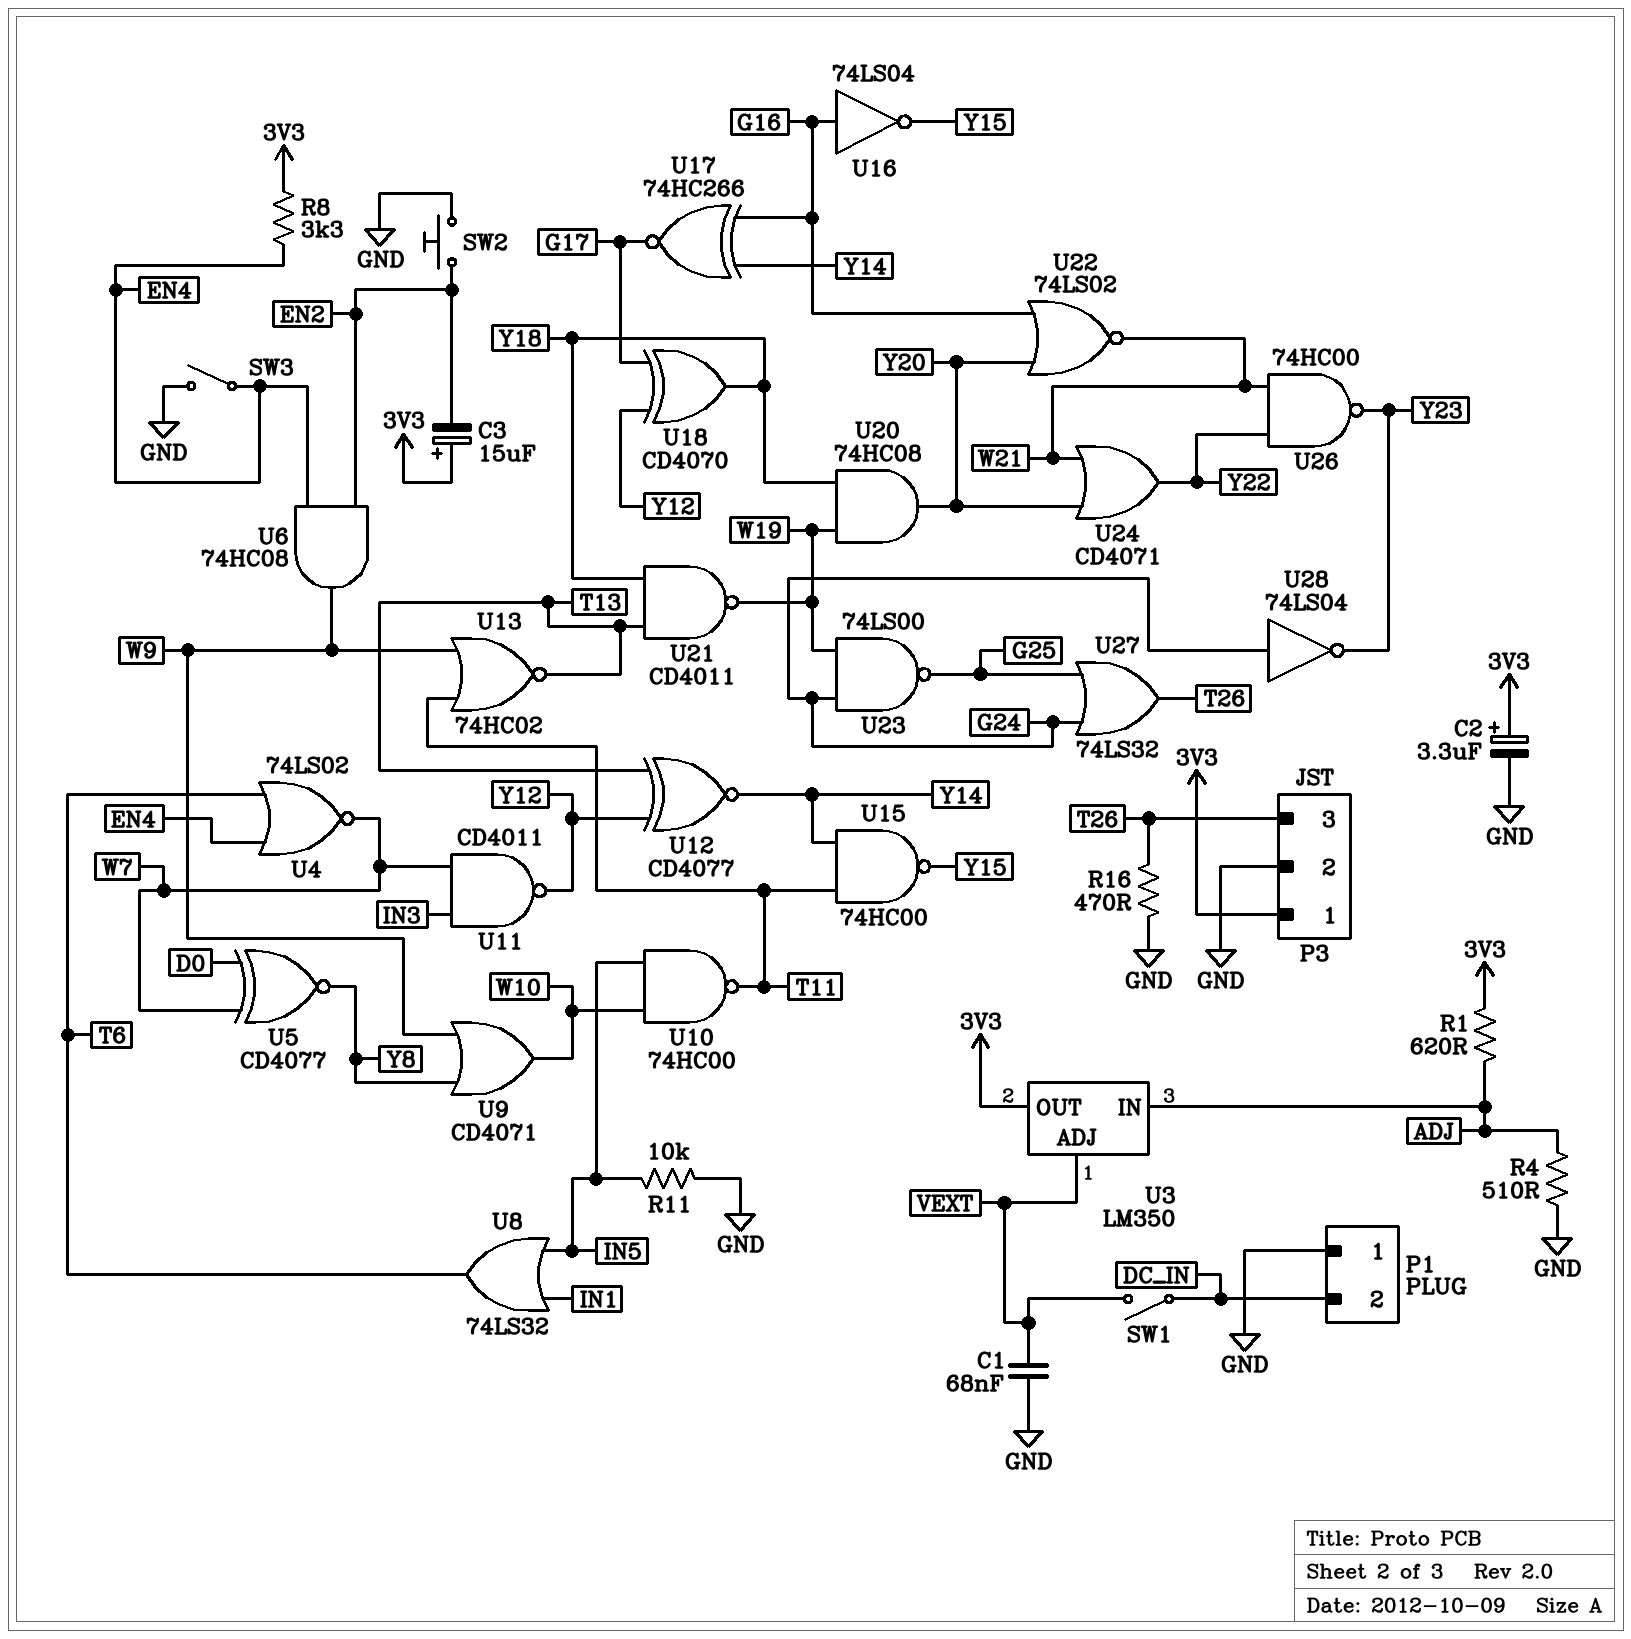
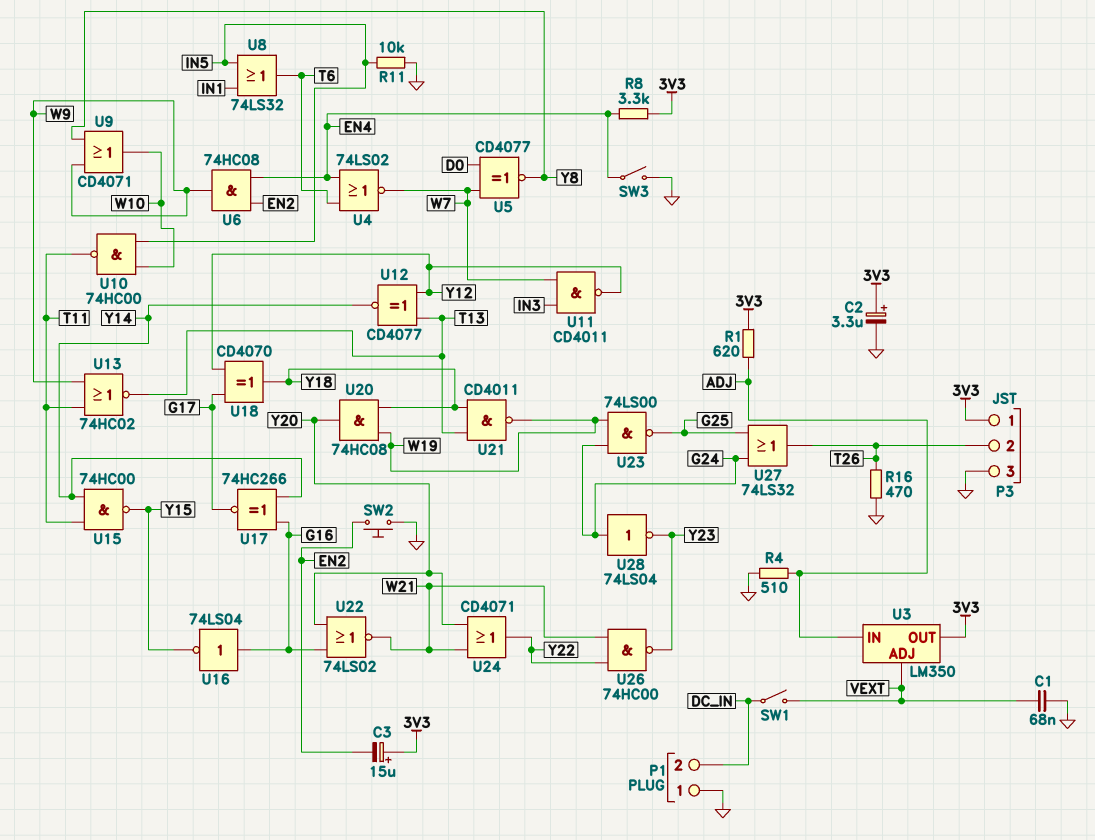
P3 pin 2: GND -> T26
P3 pin 3: T26 -> GND

